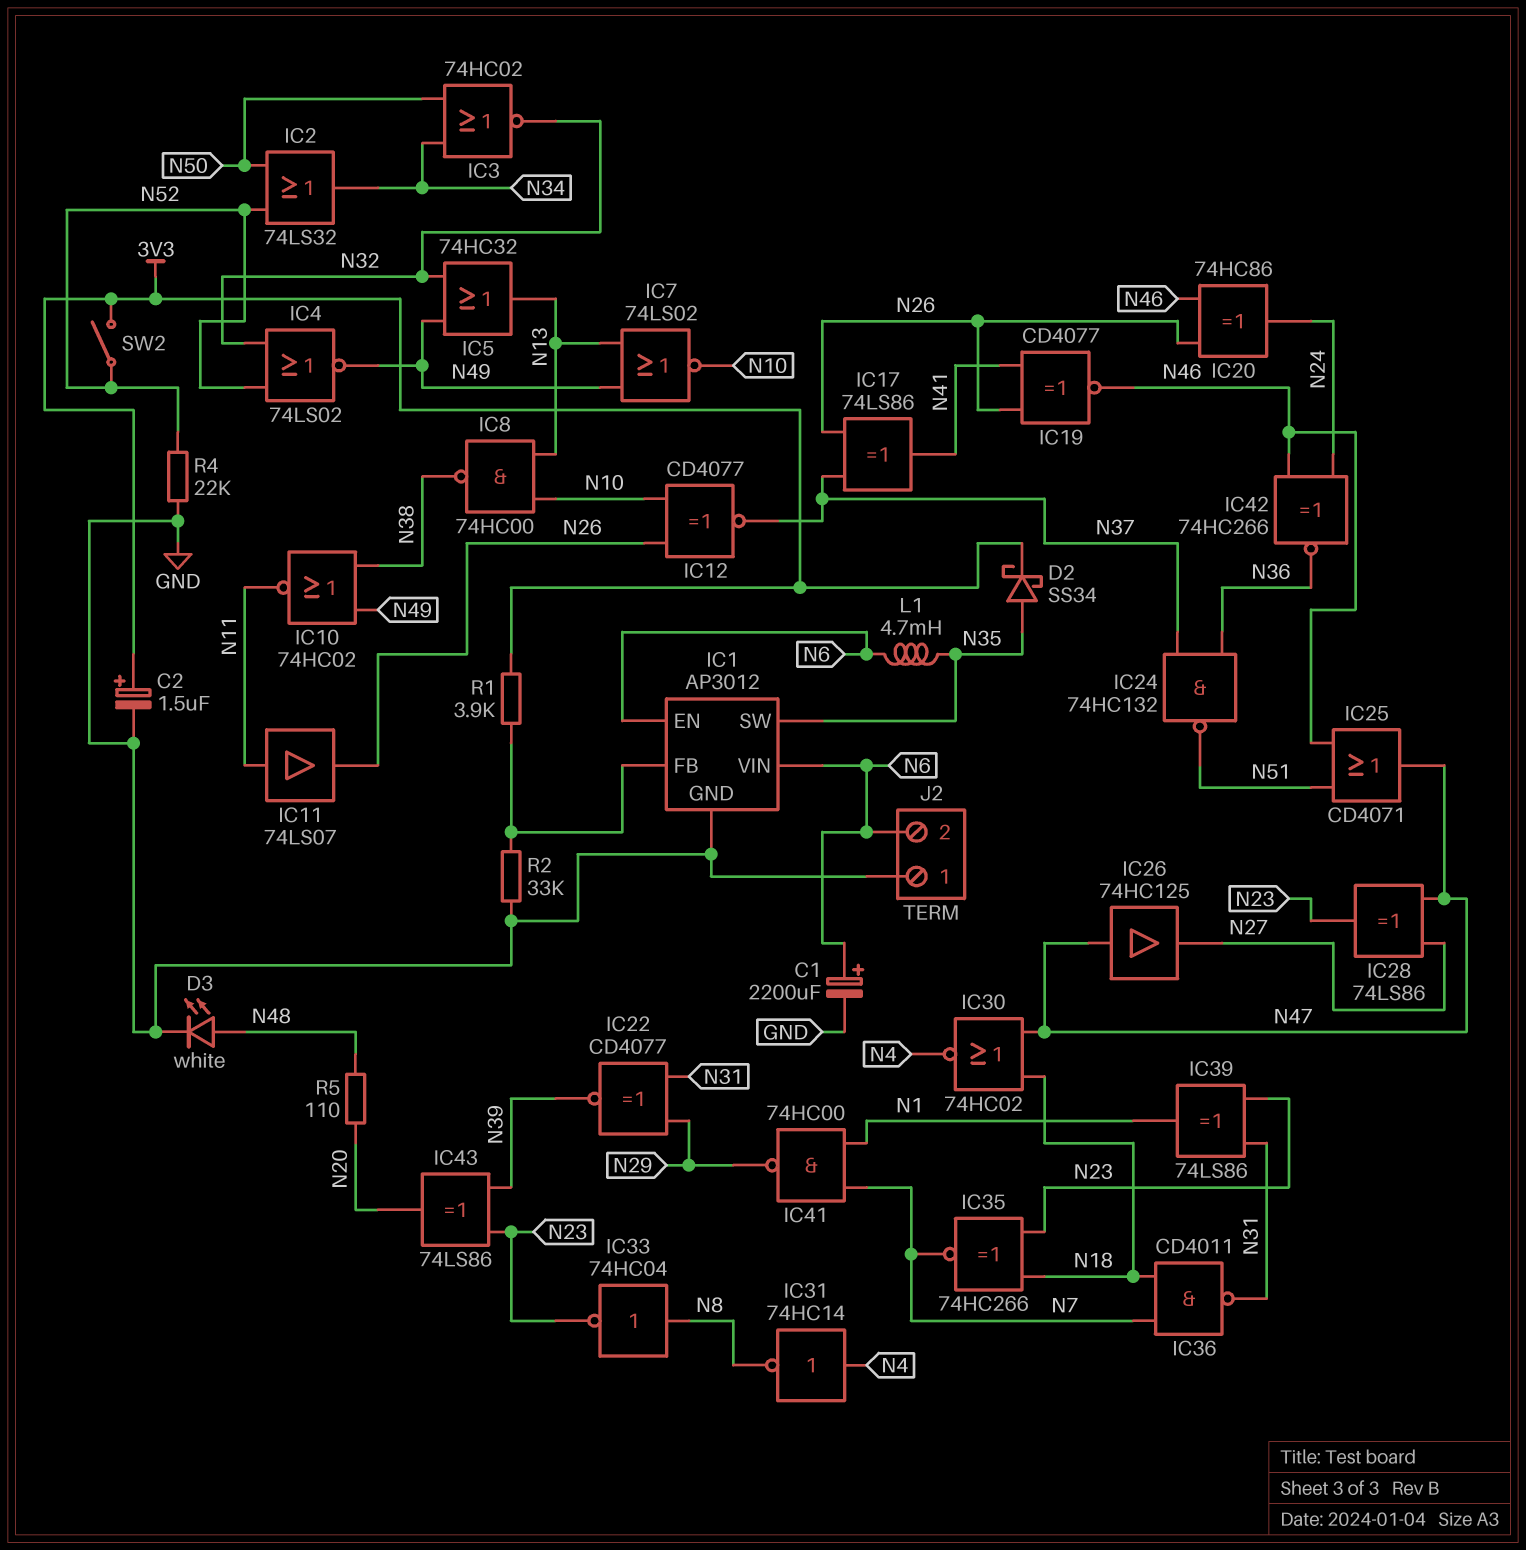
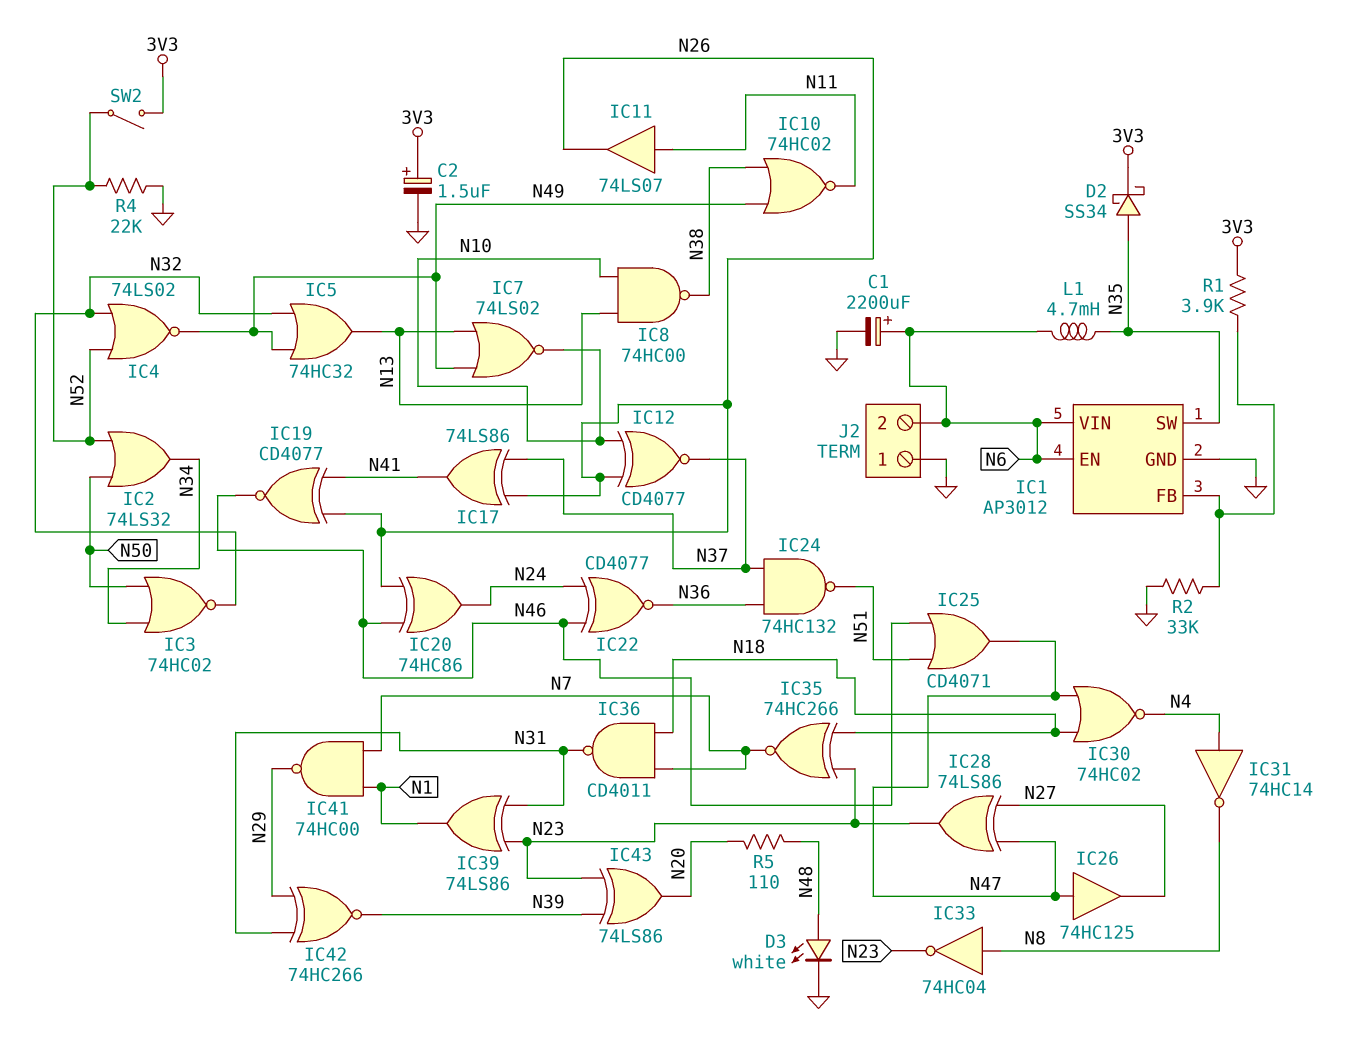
IC22: XNOR CD4077 (in N29, in N31, out N39) -> XNOR CD4077 (in N24, in N46, out N36)
IC42: XNOR 74HC266 (in N24, in N46, out N36) -> XNOR 74HC266 (in N29, in N31, out N39)

